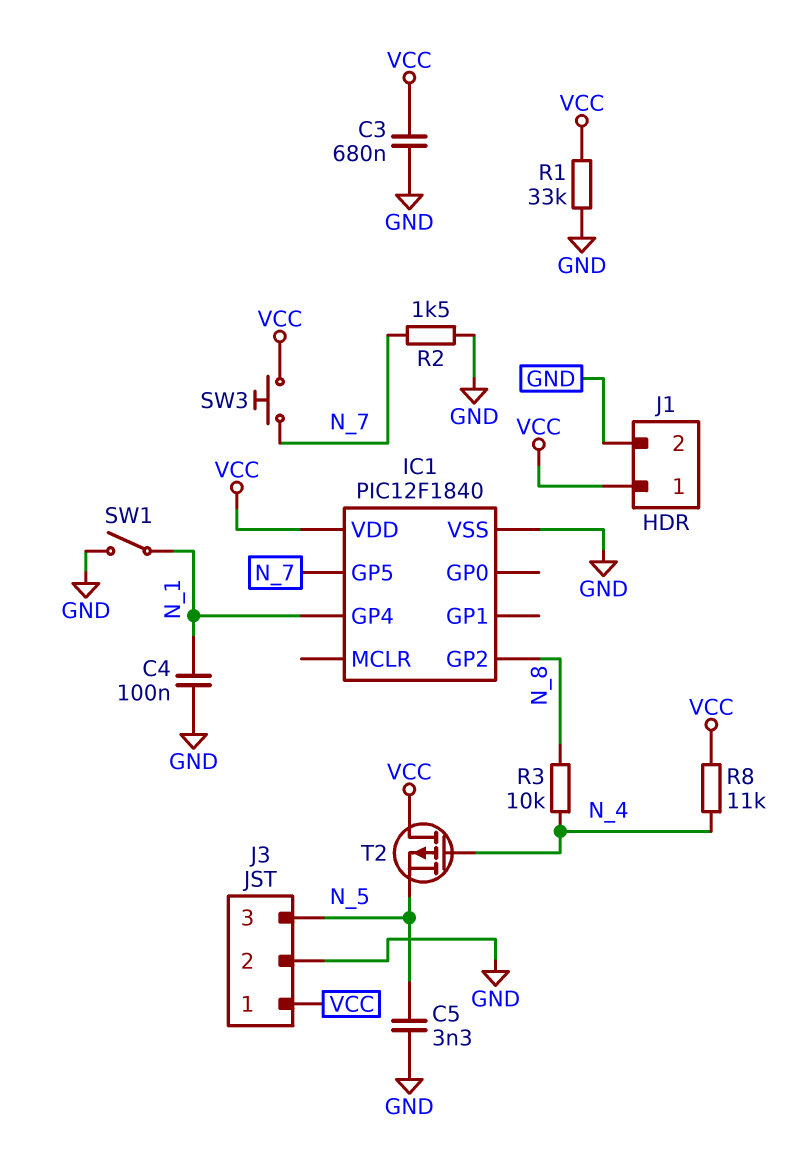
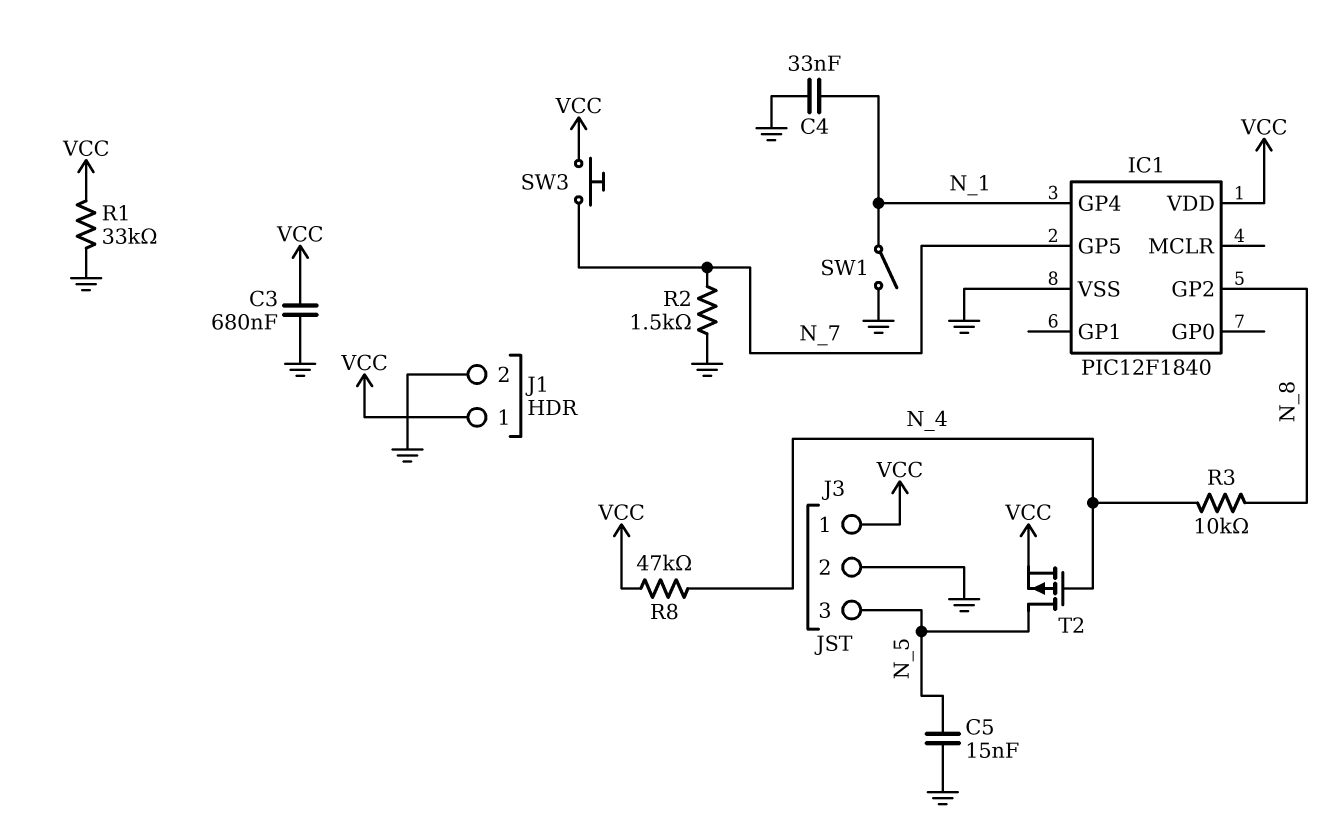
C4: 100nF (GND, N_1) -> 33nF (GND, N_1)
C5: 3.3nF (GND, N_5) -> 15nF (GND, N_5)
R8: 11k (N_4, VCC) -> 47k (N_4, VCC)
T2: PMOS (G N_4, D VCC, S N_5) -> PMOS (G N_4, D N_5, S VCC)

